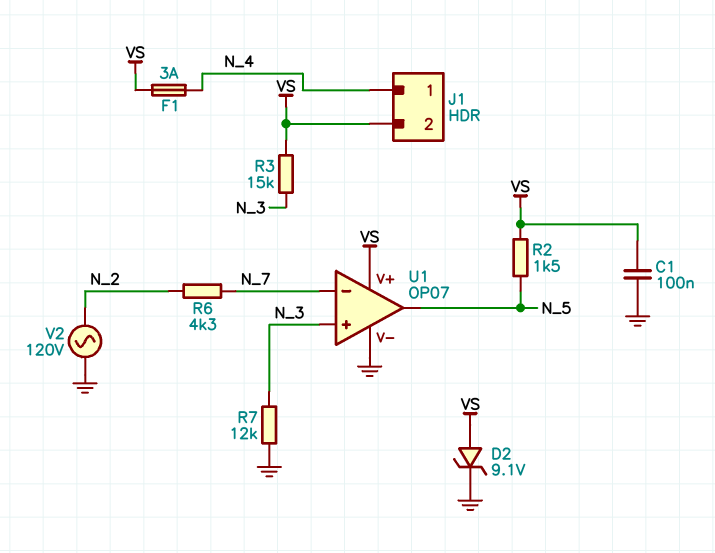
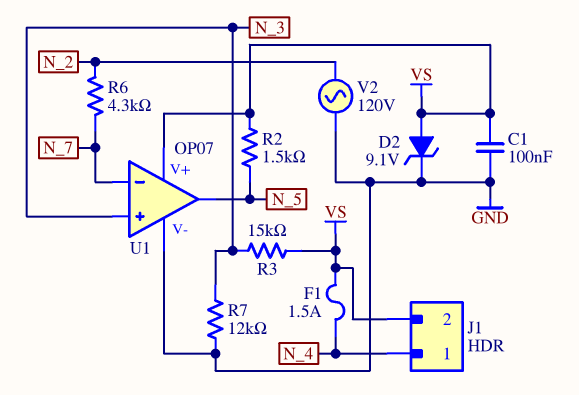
F1: 3A (N_4, VS) -> 1.5A (N_4, VS)

